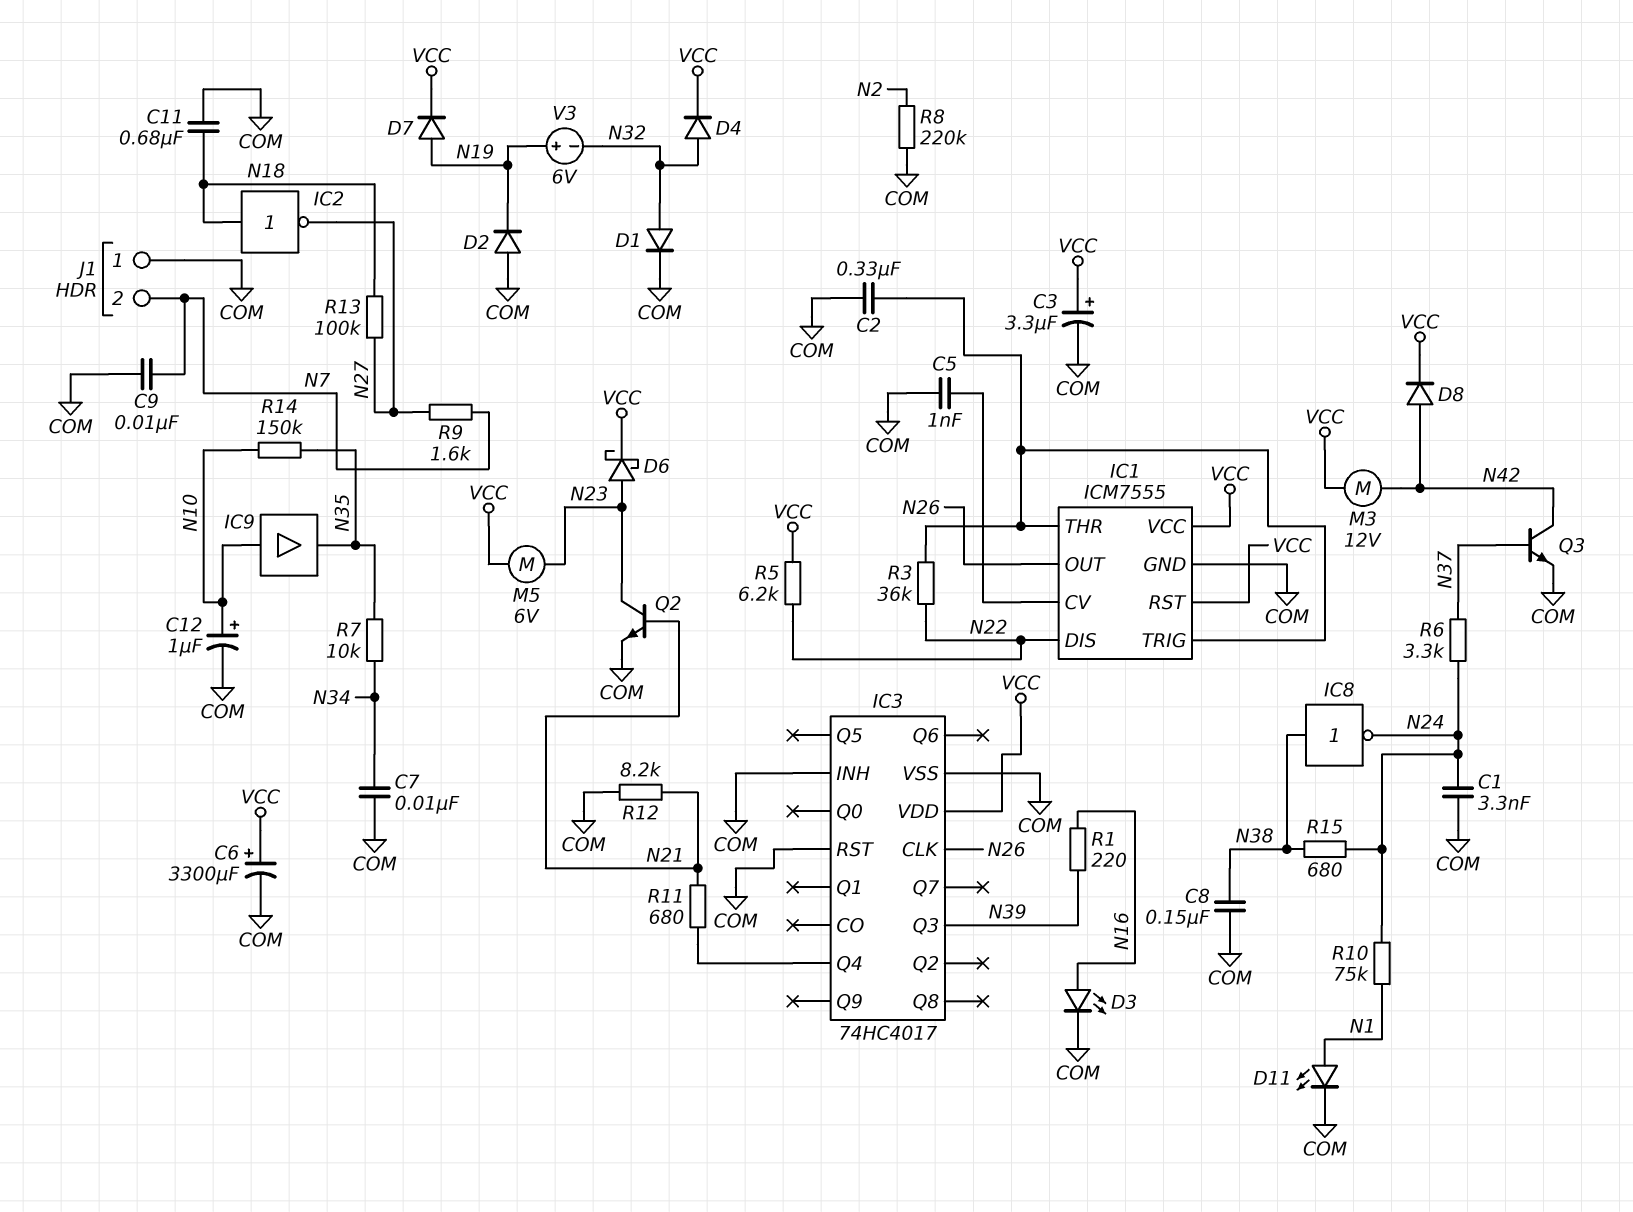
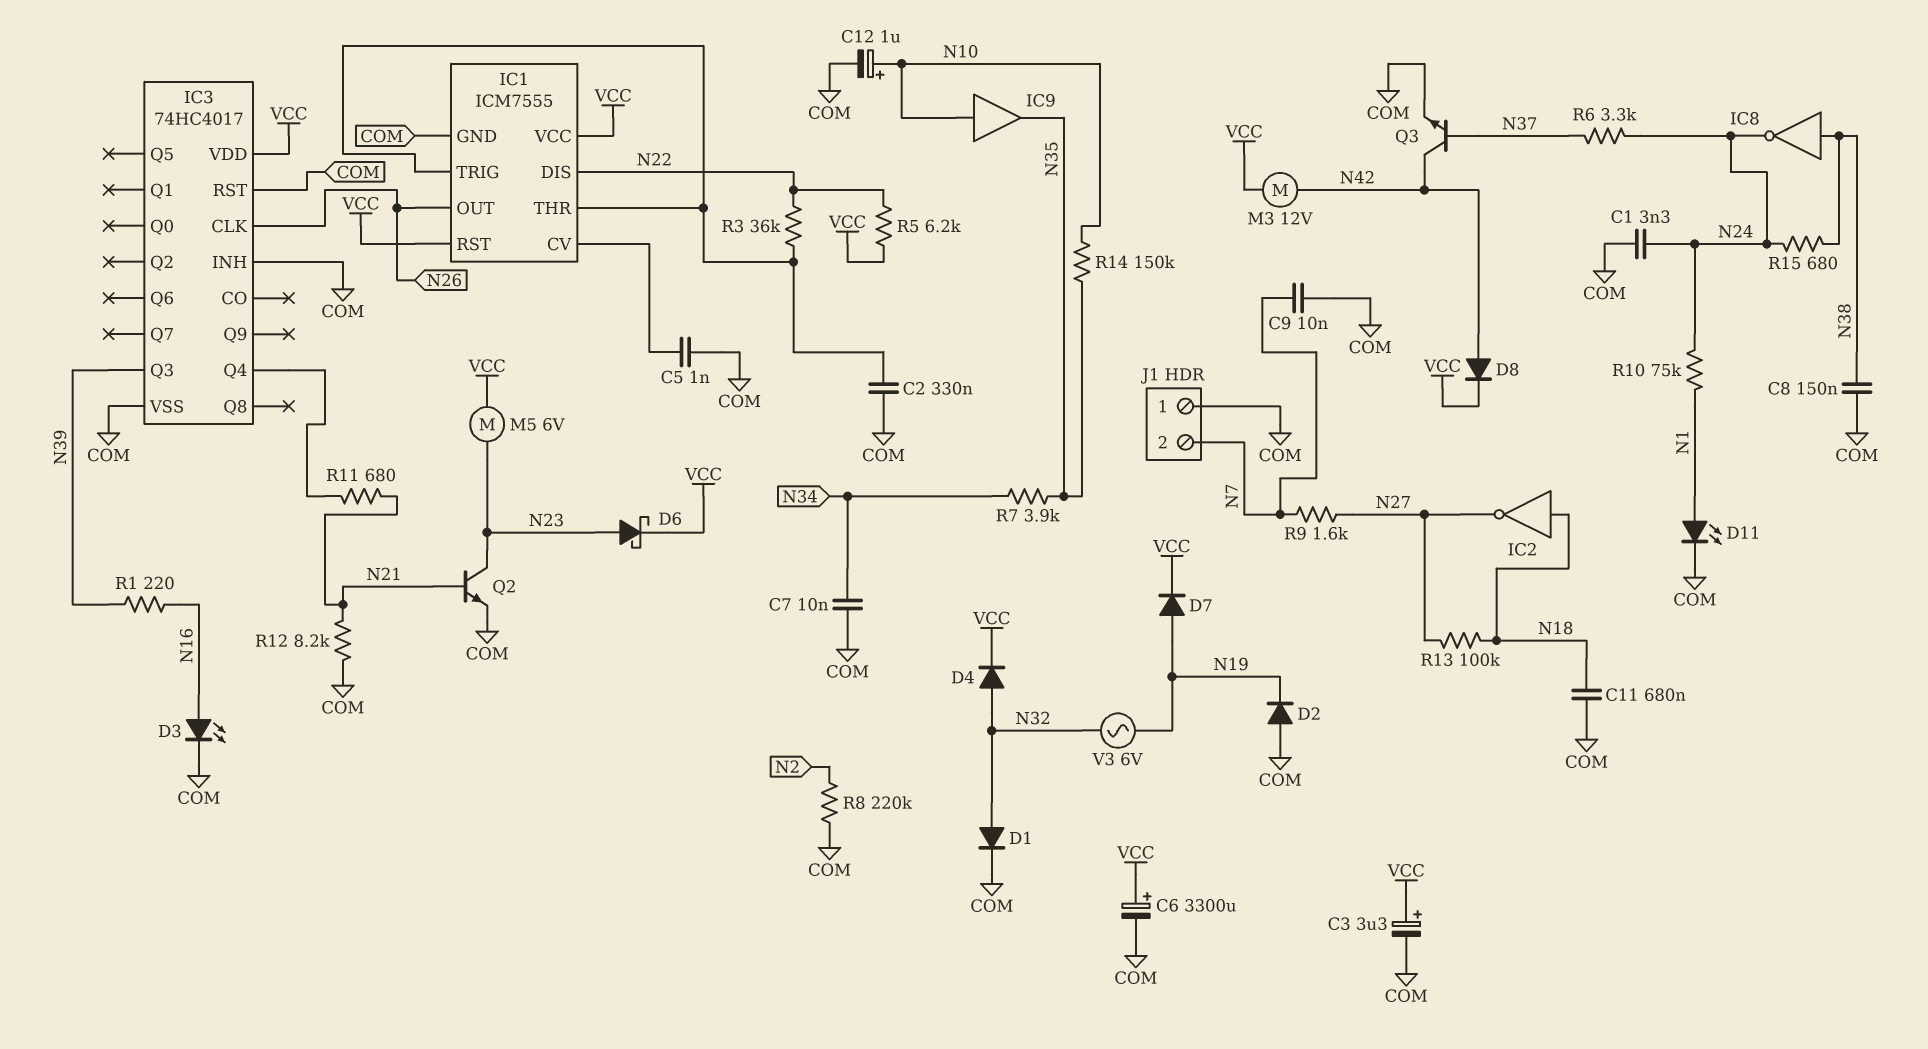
R7: 10k (N34, N35) -> 3.9k (N34, N35)
V3: 6V (plus N19, minus N32) -> AC 6V (N19, N32)

